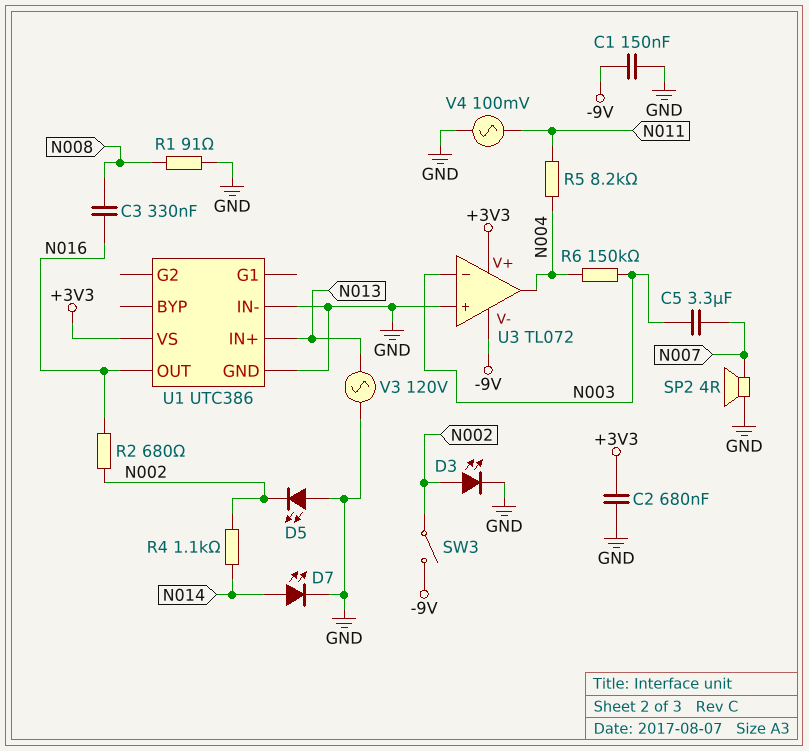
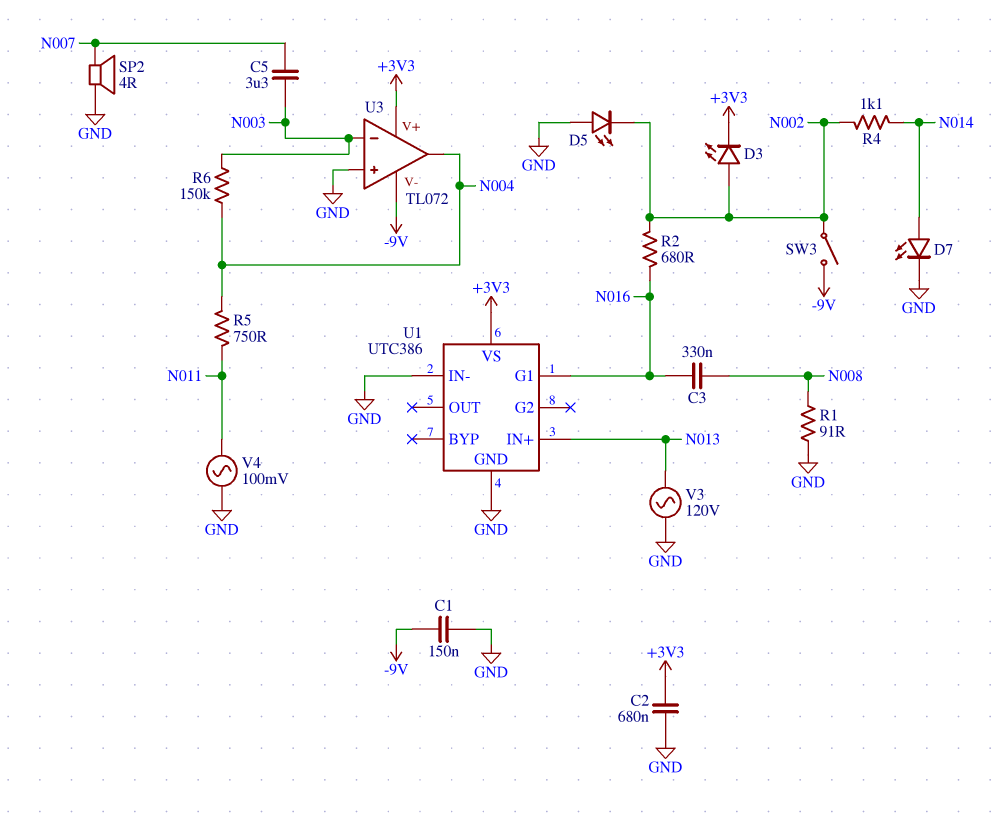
D3: LED (A N002, K GND) -> LED (A N002, K +3V3)
R5: 8.2k (N004, N011) -> 750 (N004, N011)
U1 pin G1: none -> N016
U1 pin OUT: N016 -> none

